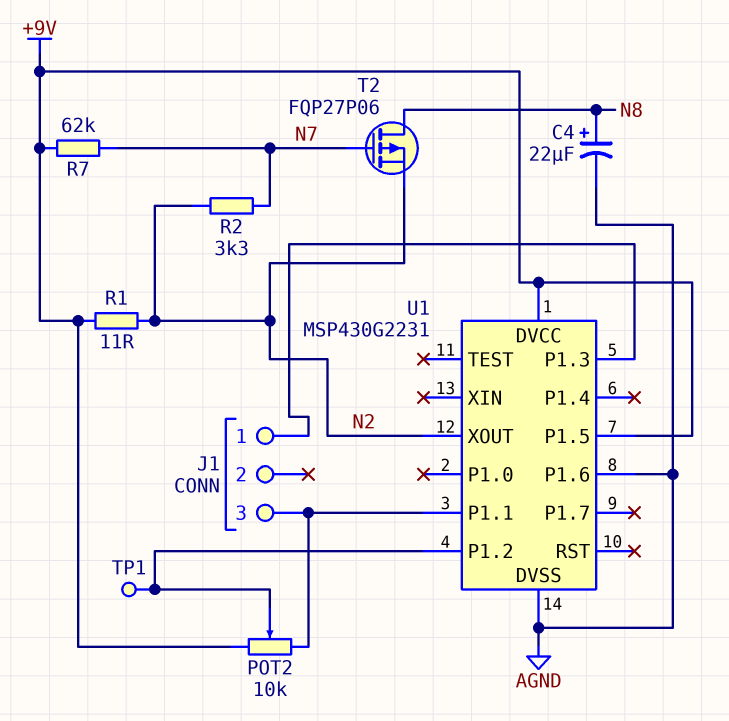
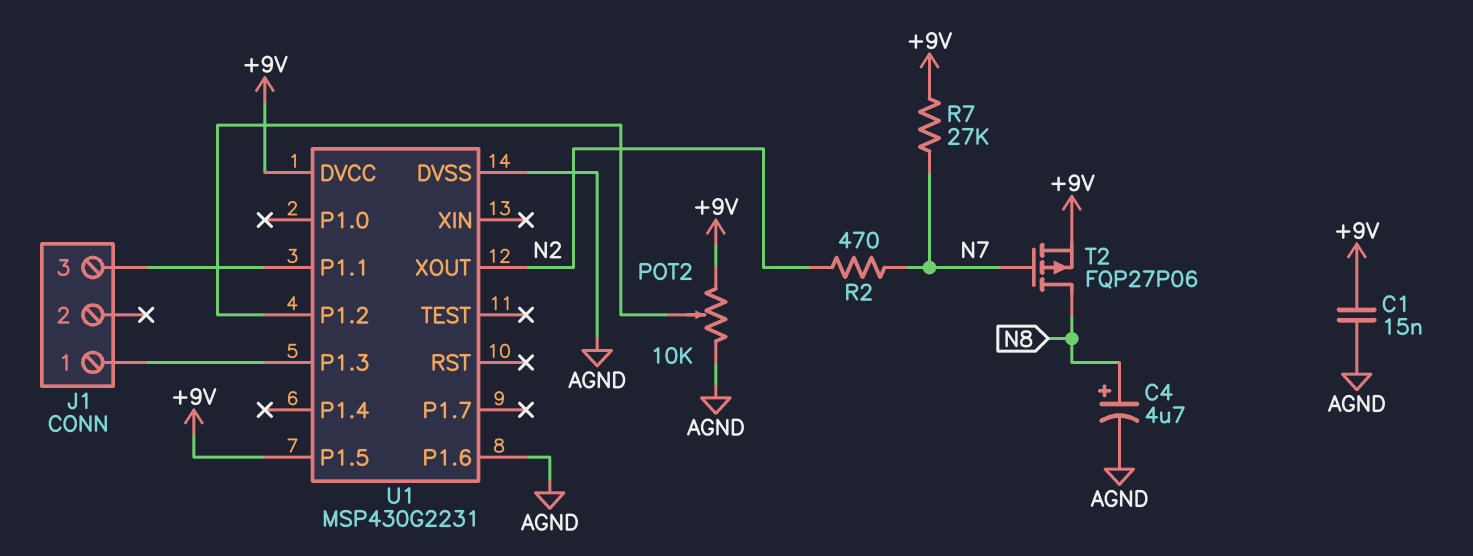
C1: none -> 15nF (+9V, AGND)
C4: 22uF (plus N8, minus AGND) -> 4.7uF (plus N8, minus AGND)
POT2: 10k (+9V, J1/3, wiper U1/P1.2) -> 10k (+9V, AGND, wiper U1/P1.2)
R1: 11 (+9V, N2) -> none
R2: 3.3k (N2, N7) -> 470 (N2, N7)
R7: 62k (+9V, N7) -> 27k (+9V, N7)
T2: PMOS FQP27P06 (G N7, D N8, S N2) -> PMOS FQP27P06 (G N7, D N8, S +9V)
TP1: test point (U1/P1.2) -> none

